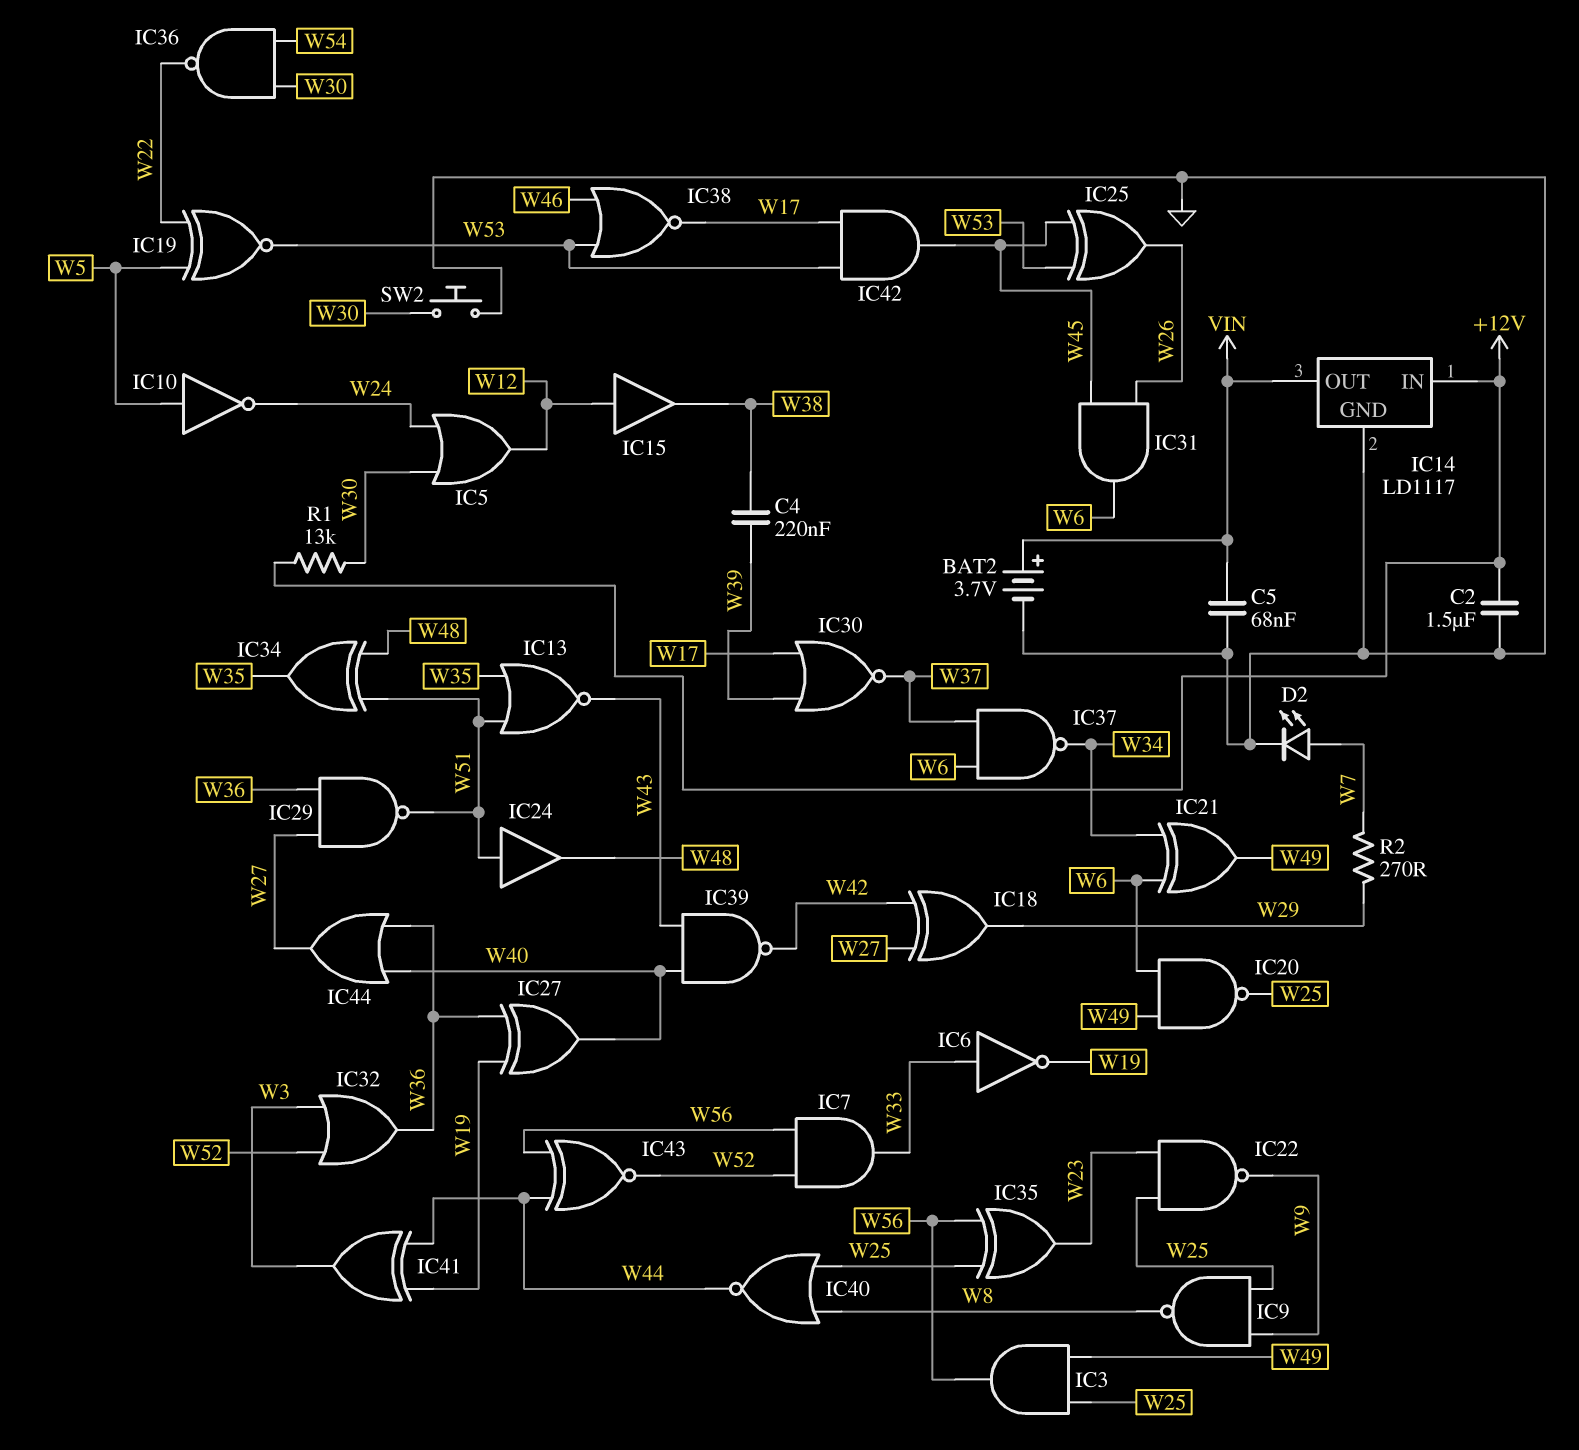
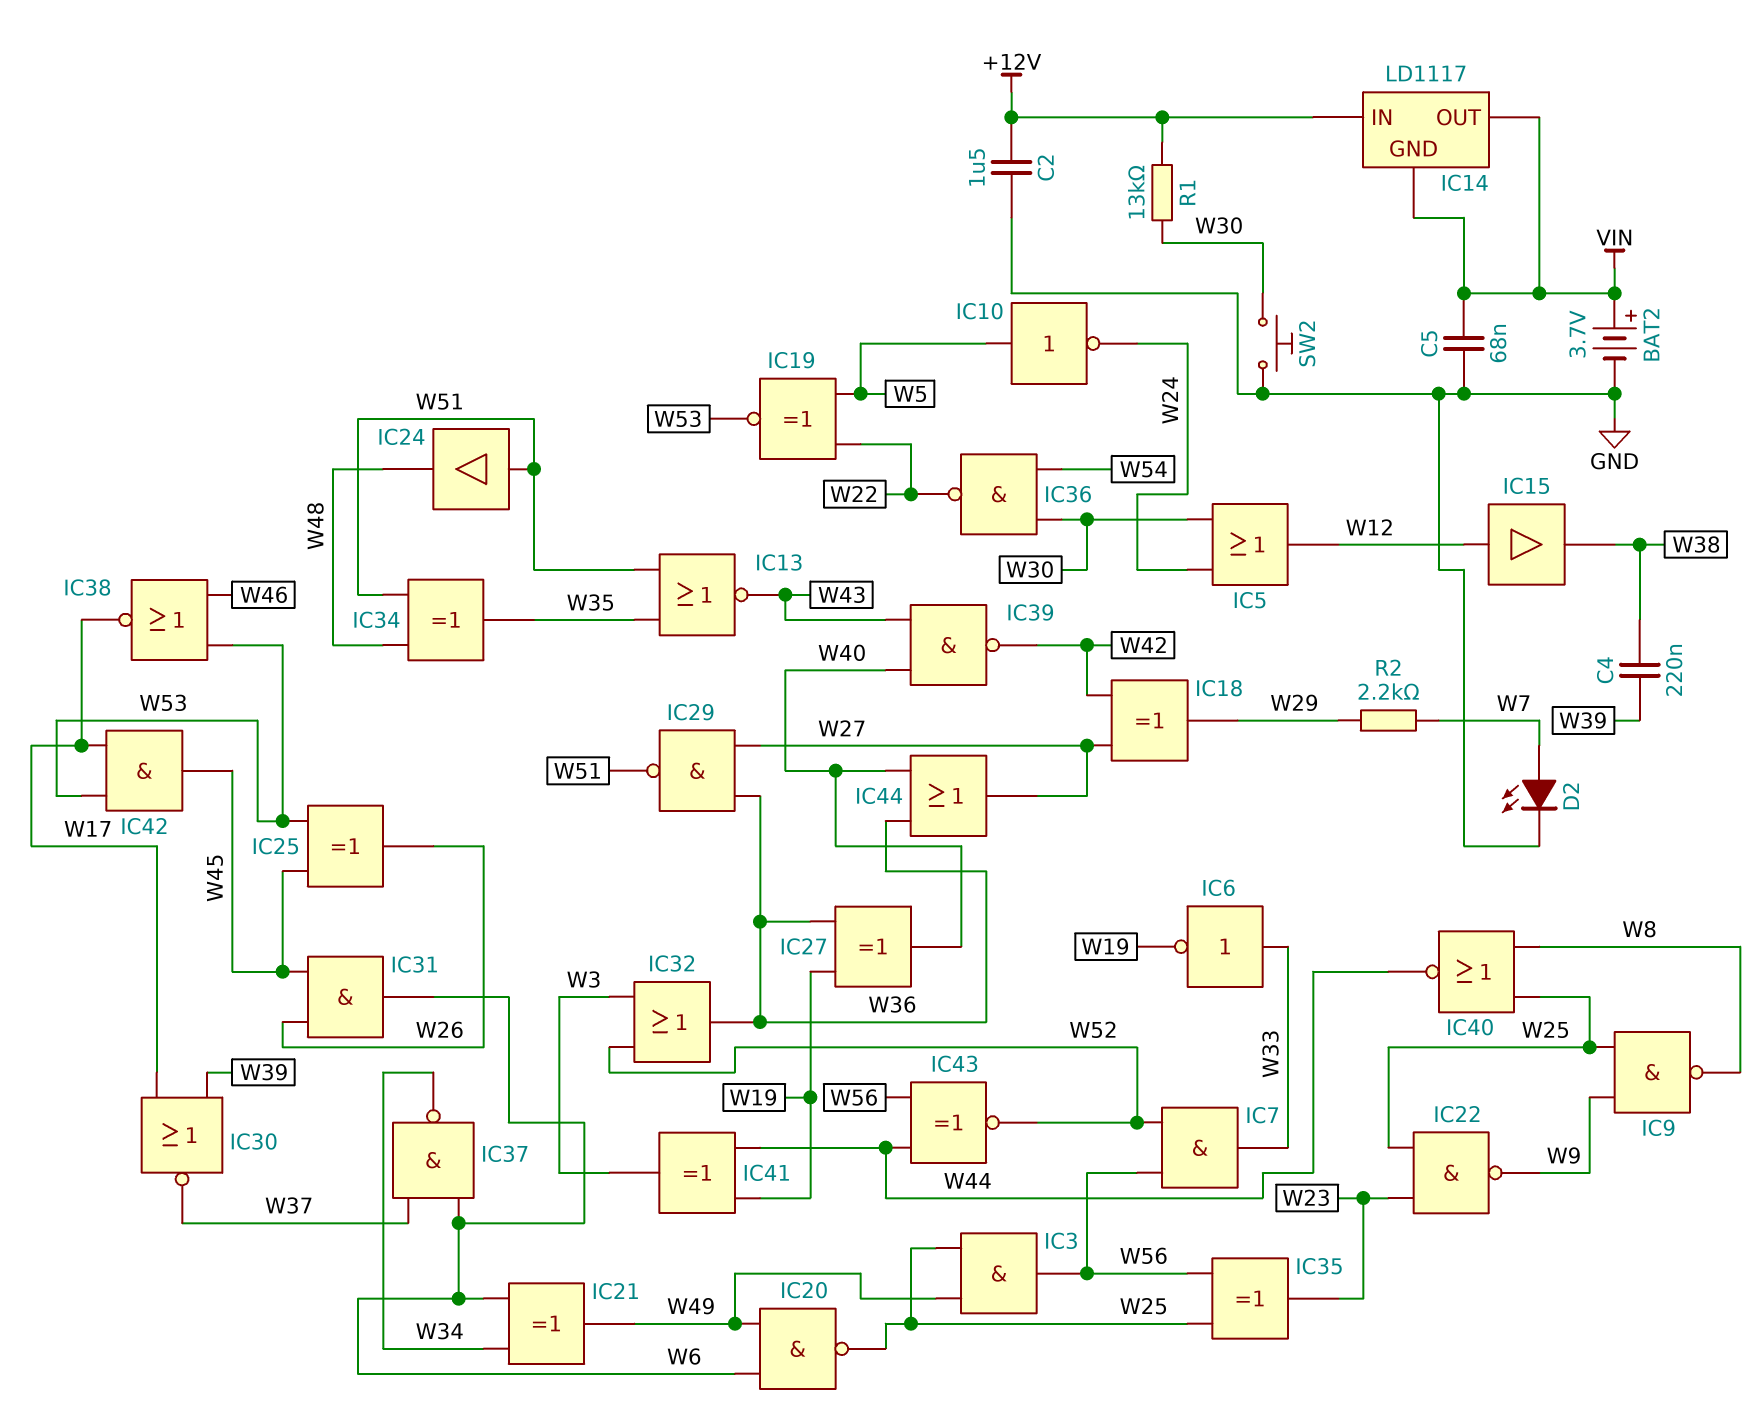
IC14 pin GND: GND -> VIN
R2: 270 (W7, W29) -> 2.2k (W7, W29)

